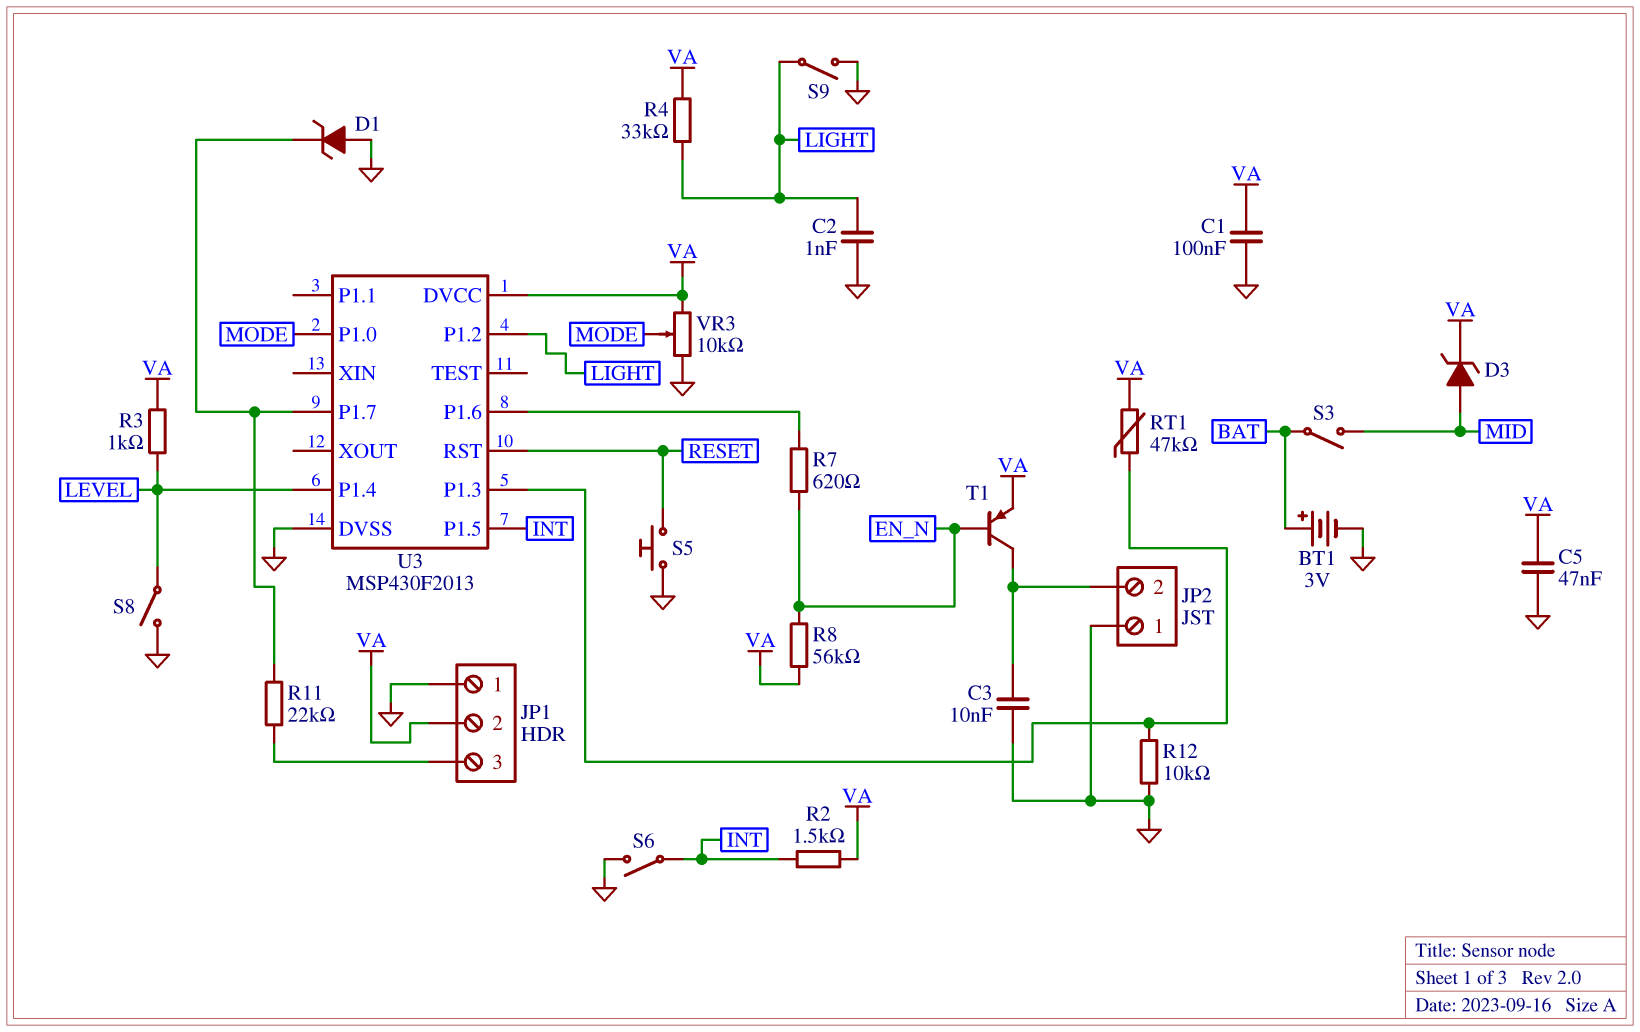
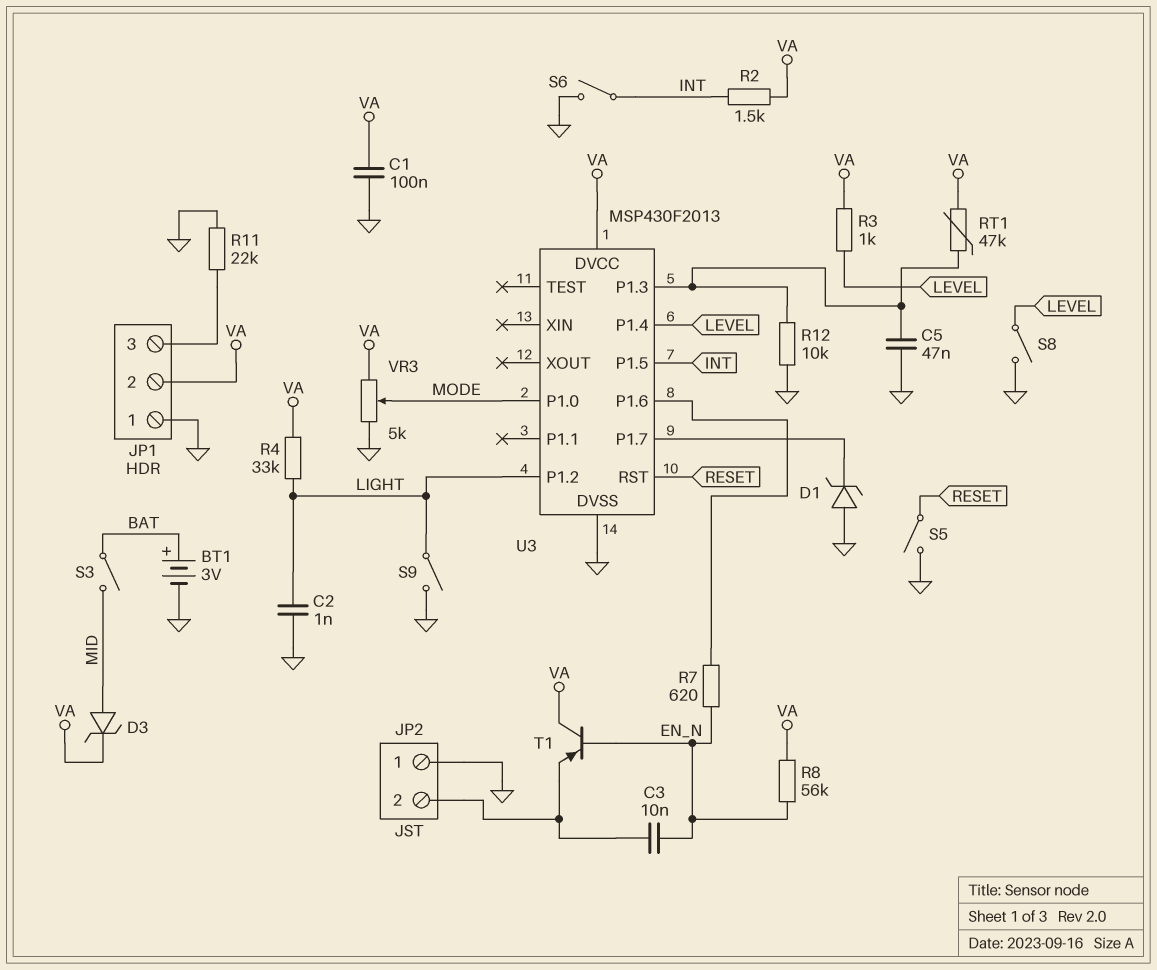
C3: 10nF (GND, JP2/2) -> 10nF (EN_N, JP2/2)
C5: 47nF (GND, VA) -> 47nF (GND, U3/P1.3)
R11: 22k (JP1/3, U3/P1.7) -> 22k (GND, JP1/3)
S5: button (GND, RESET) -> switch (GND, RESET)
T1: PNP (B EN_N, C JP2/2, E VA) -> PNP (B EN_N, C VA, E JP2/2)
VR3: 10k (GND, VA, wiper MODE) -> 5k (GND, VA, wiper MODE)

